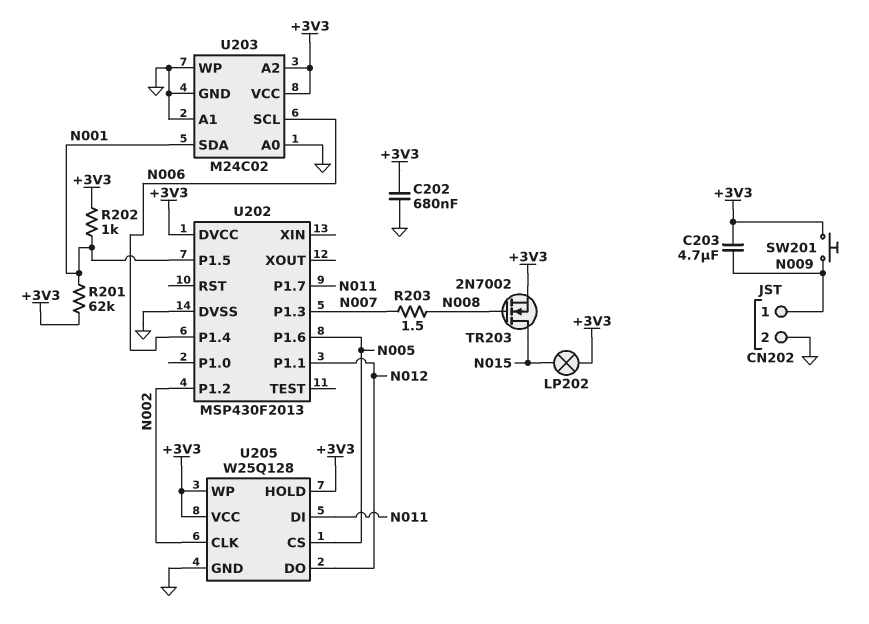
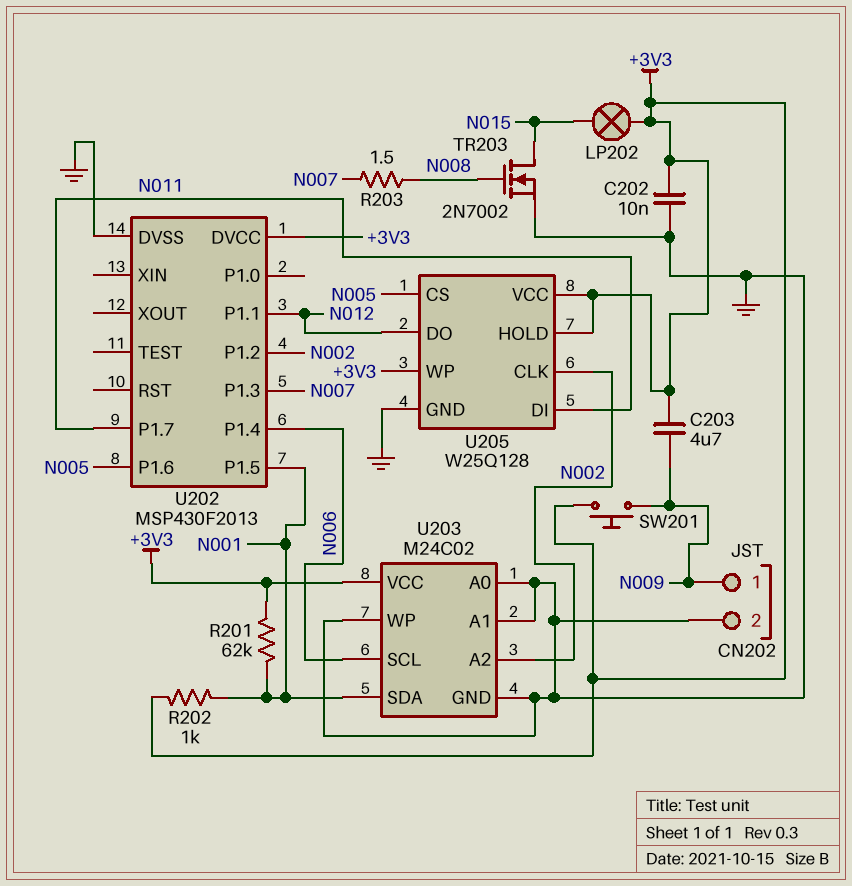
C202: 680nF (+3V3, GND) -> 10nF (+3V3, GND)
TR203: NMOS 2N7002 (G N008, D N015, S +3V3) -> NMOS 2N7002 (G N008, D N015, S GND)
U203 pin A2: +3V3 -> N002

